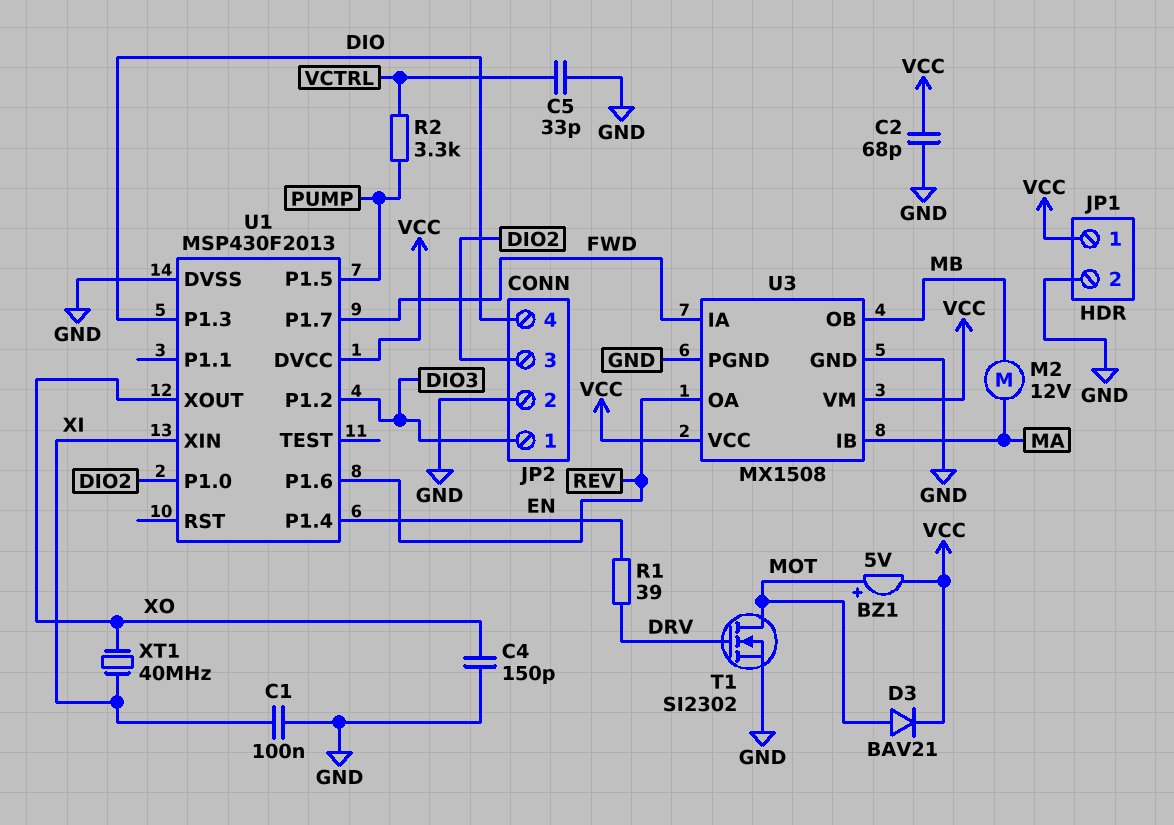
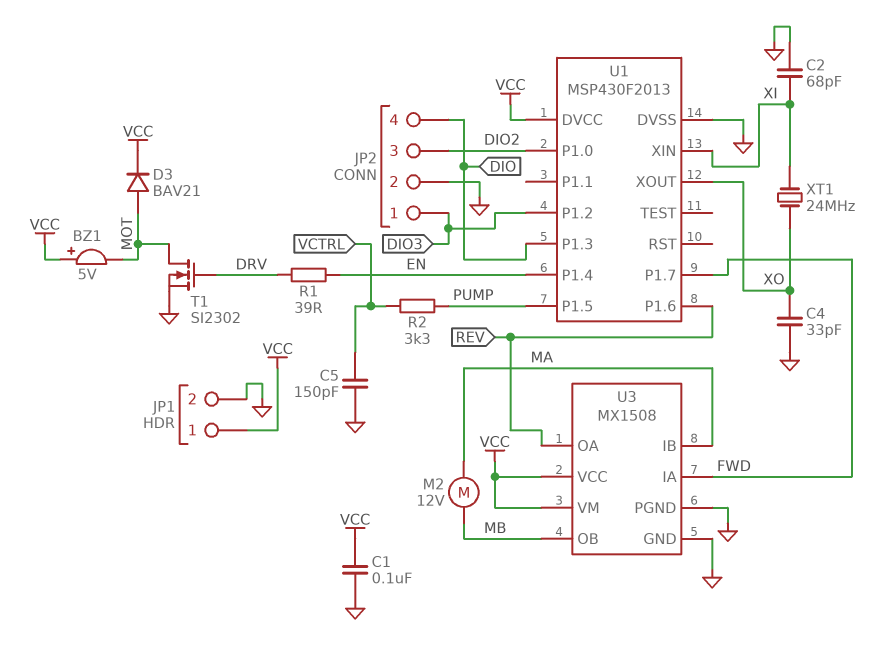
BZ1: buzzer 5V (plus MOT, minus VCC) -> buzzer 5V (plus VCC, minus MOT)
C1: 100nF (GND, XI) -> 100nF (GND, VCC)
C2: 68pF (GND, VCC) -> 68pF (GND, XI)
C4: 150pF (GND, XO) -> 33pF (GND, XO)
C5: 33pF (GND, VCTRL) -> 150pF (GND, VCTRL)
XT1: 40MHz (XI, XO) -> 24MHz (XI, XO)

